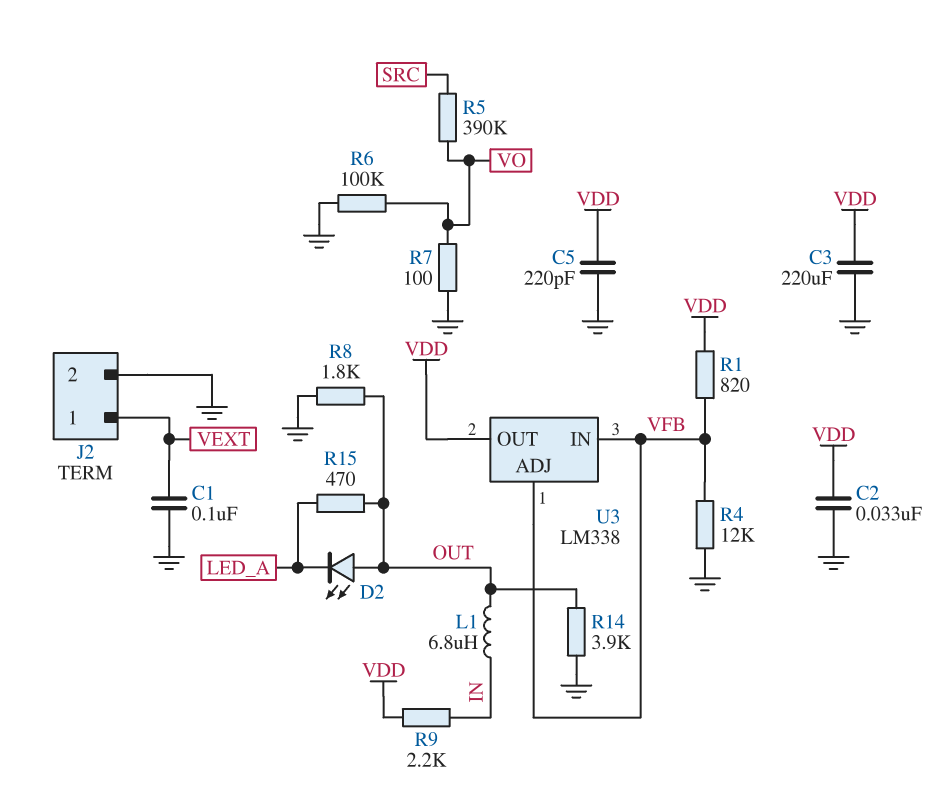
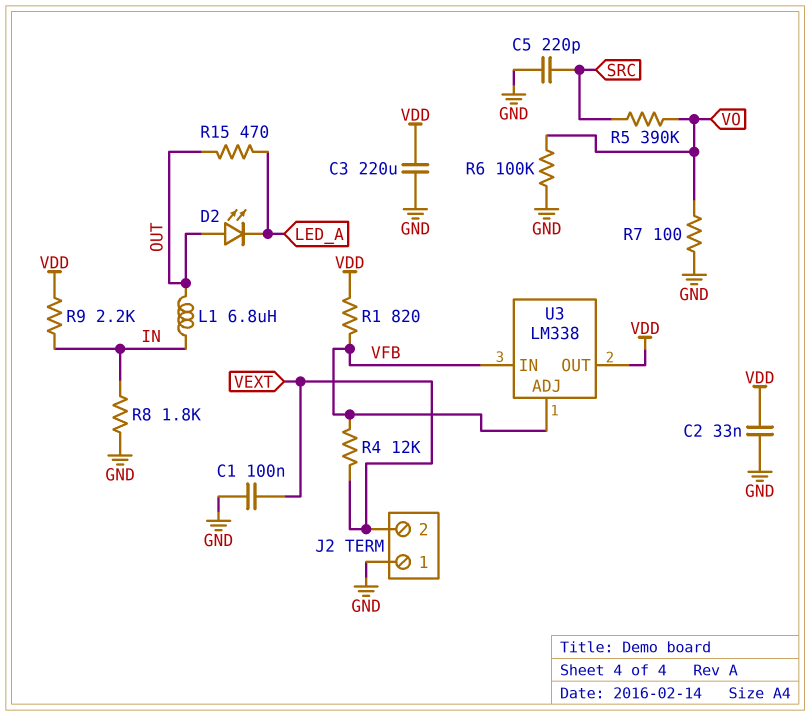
C5: 220pF (GND, VDD) -> 220pF (GND, SRC)
J2 pin 1: VEXT -> GND
J2 pin 2: GND -> VEXT
R4: 12k (GND, VFB) -> 12k (VEXT, VFB)
R8: 1.8k (GND, OUT) -> 1.8k (GND, IN)
R14: 3.9k (GND, OUT) -> none

